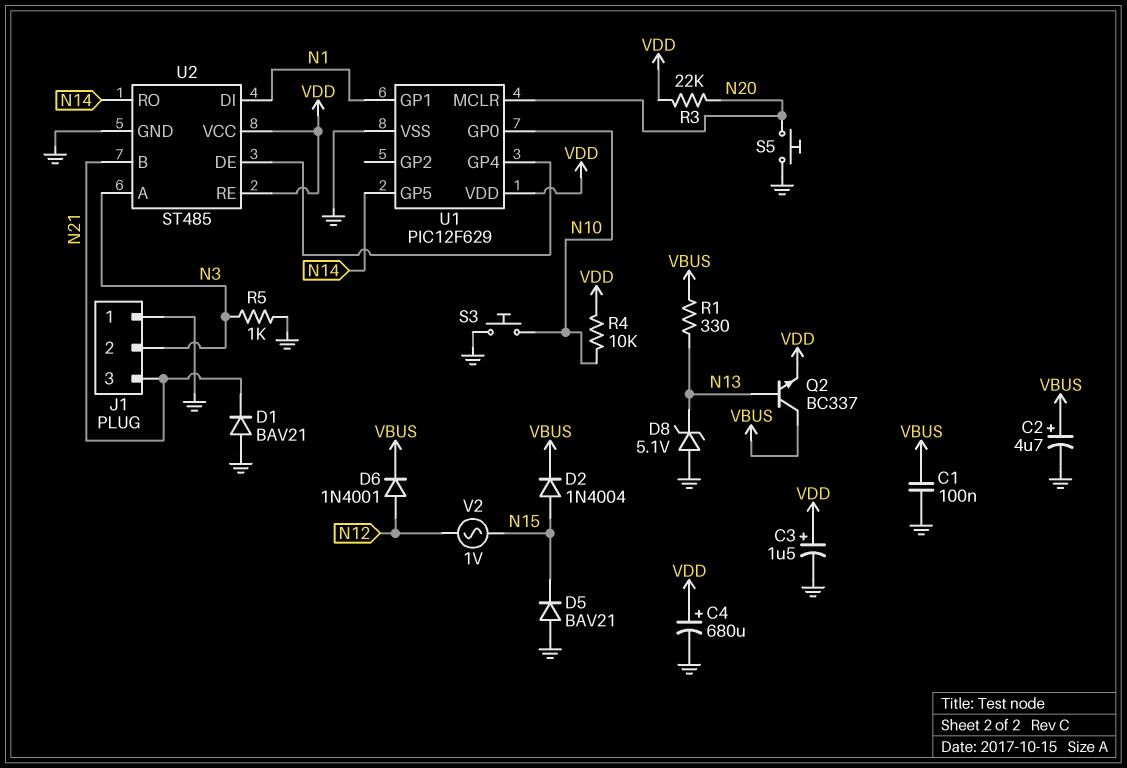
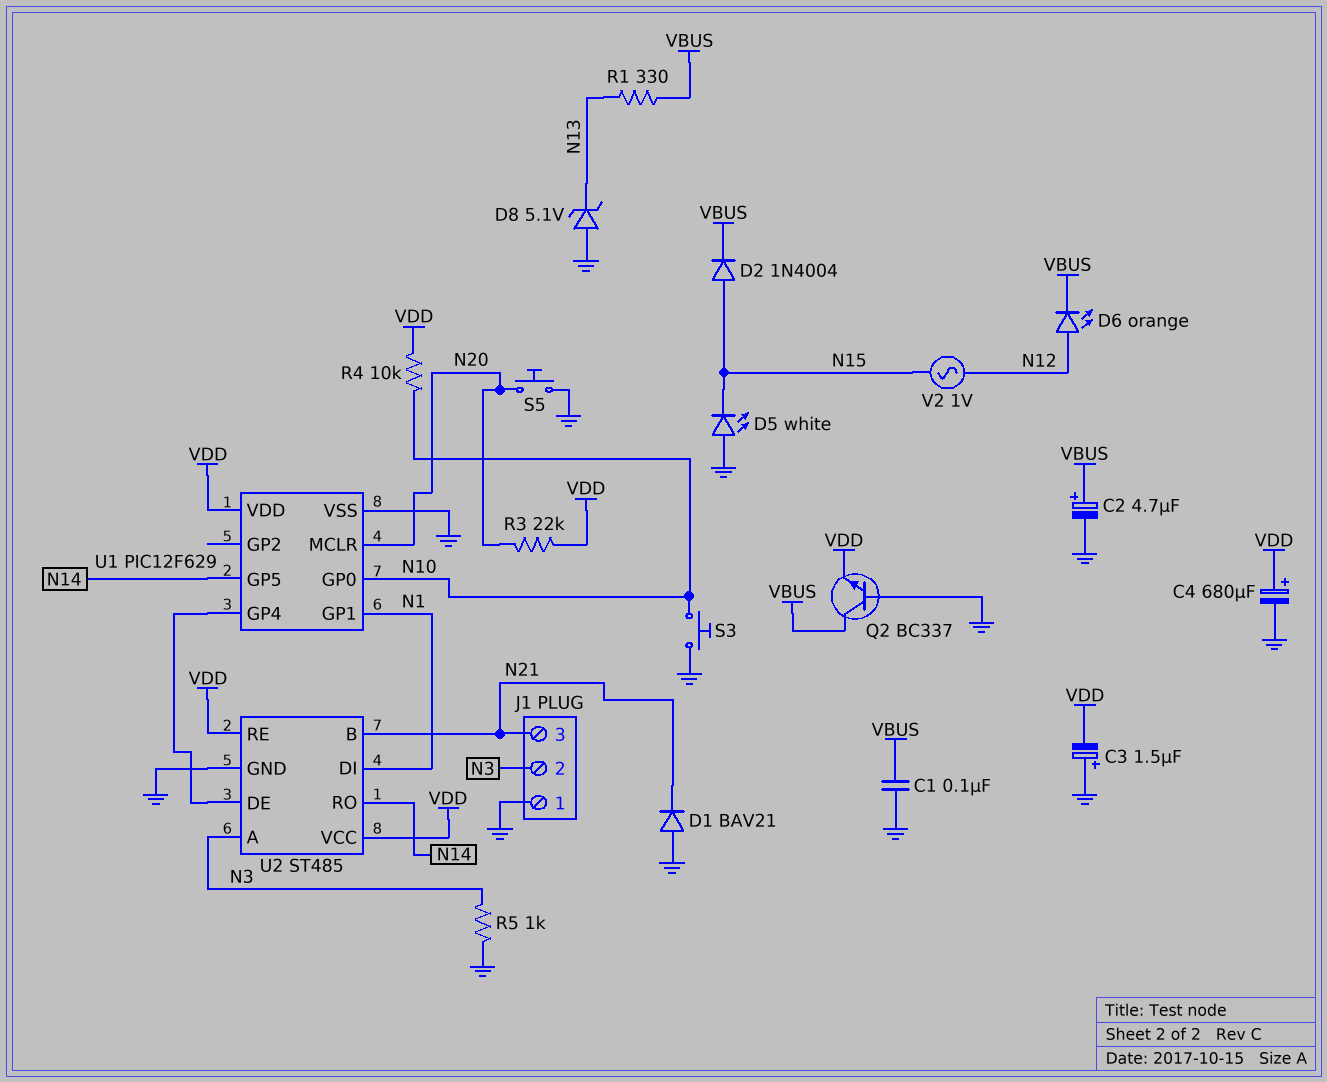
C3: 1.5uF (plus VDD, minus GND) -> 1.5uF (plus GND, minus VDD)
D5: diode BAV21 (A GND, K N15) -> LED white (A GND, K N15)
D6: diode 1N4001 (A N12, K VBUS) -> LED orange (A N12, K VBUS)
Q2: NPN BC337 (B N13, C VBUS, E VDD) -> NPN BC337 (B GND, C VBUS, E VDD)

